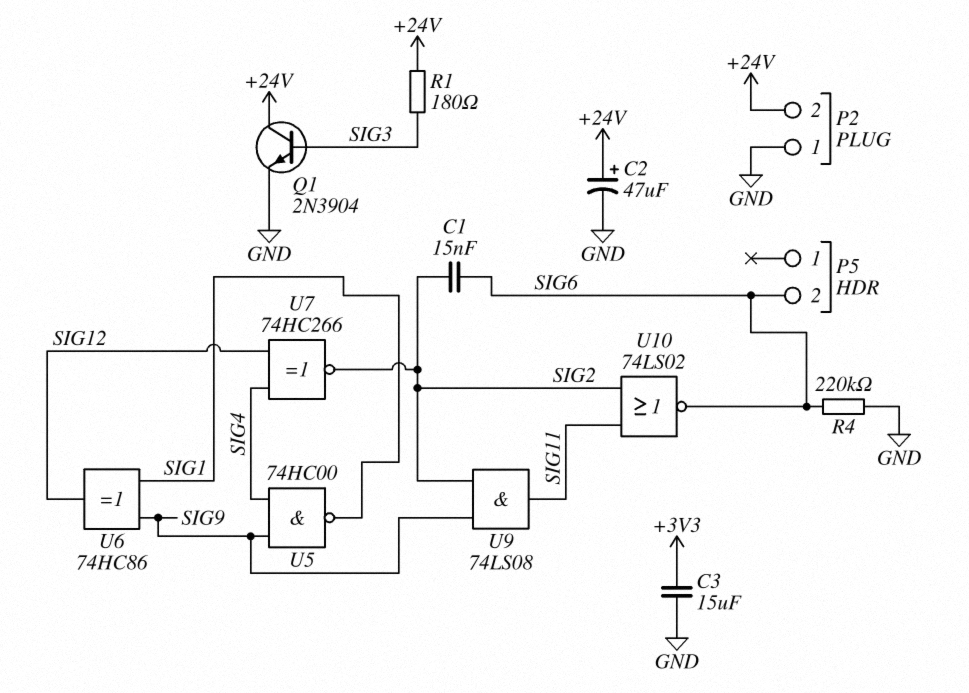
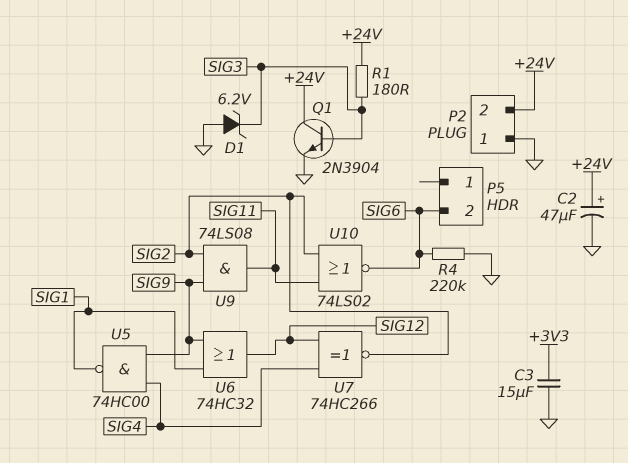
C1: 15nF (SIG2, SIG6) -> none
D1: none -> zener 6.2V (A GND, K SIG3)
U6: XOR 74HC86 (in SIG1, in SIG9, out SIG12) -> OR 74HC32 (in SIG1, in SIG9, out SIG12)

